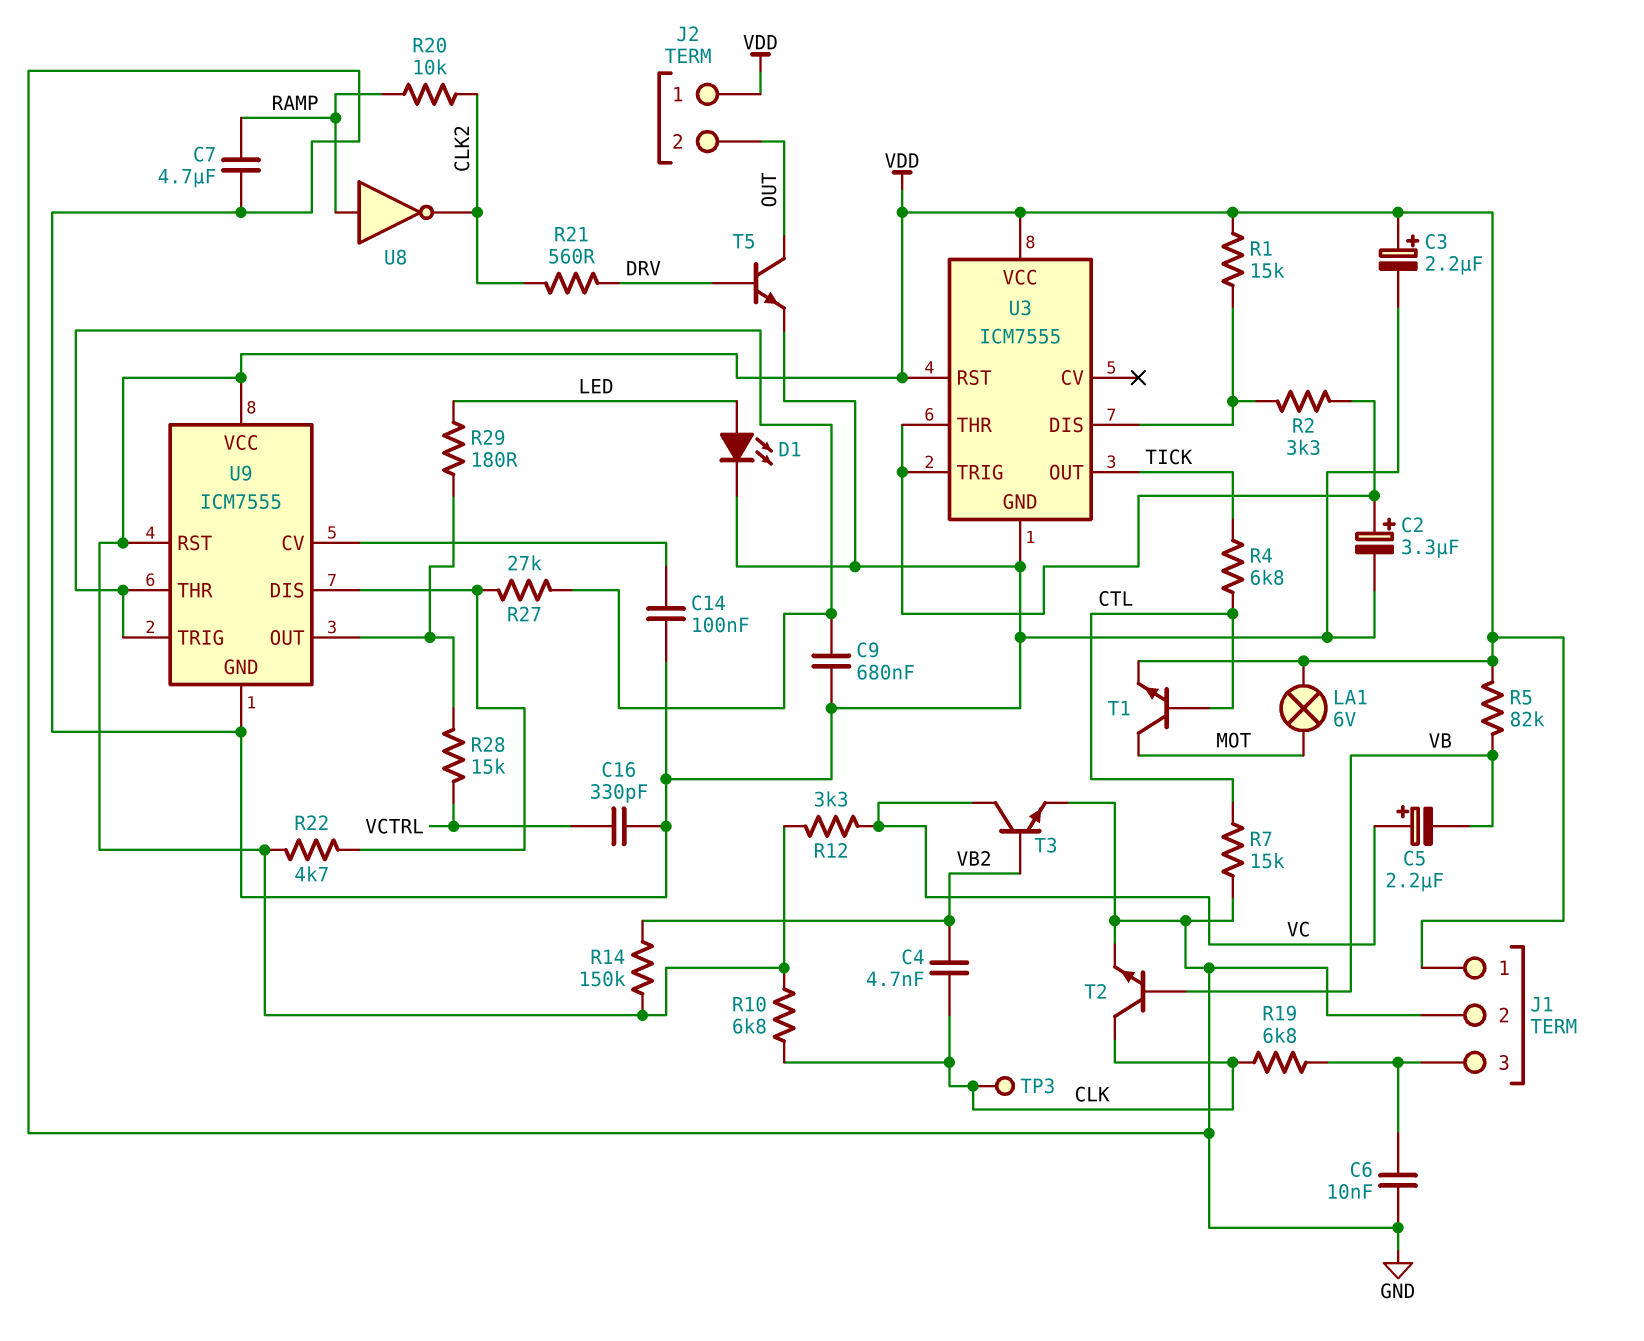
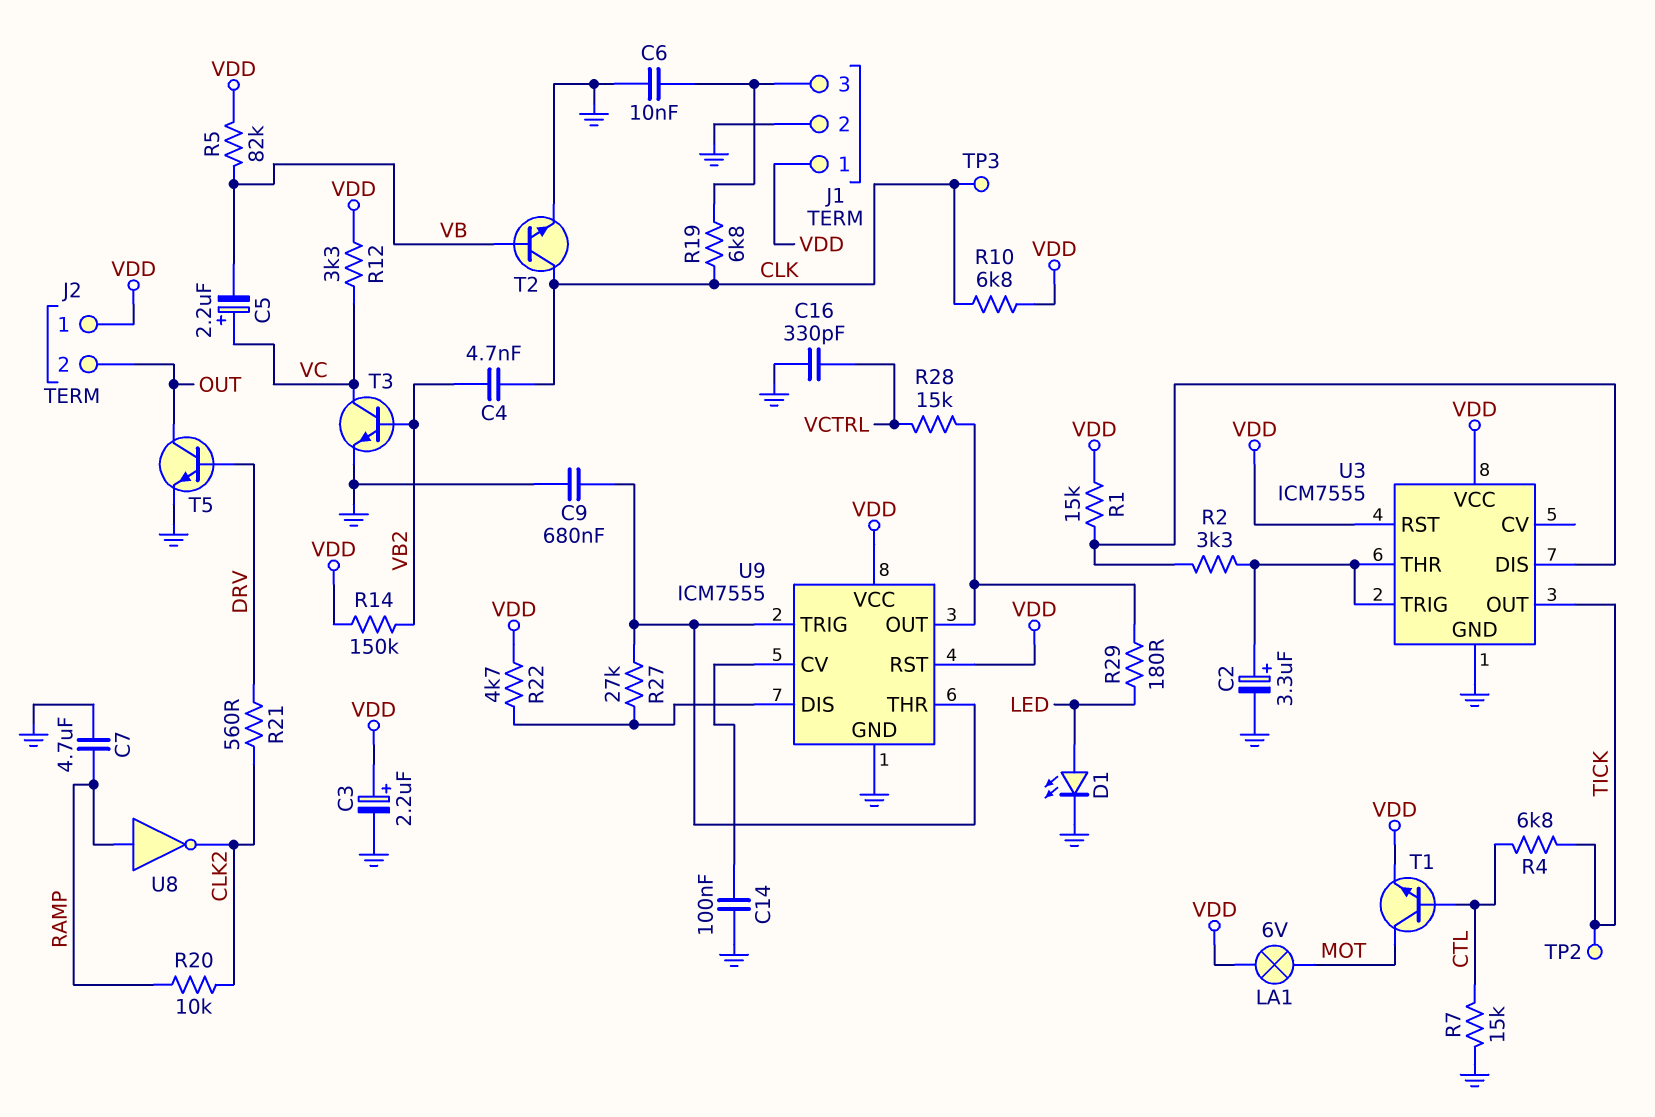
TP2: none -> test point (TICK)

